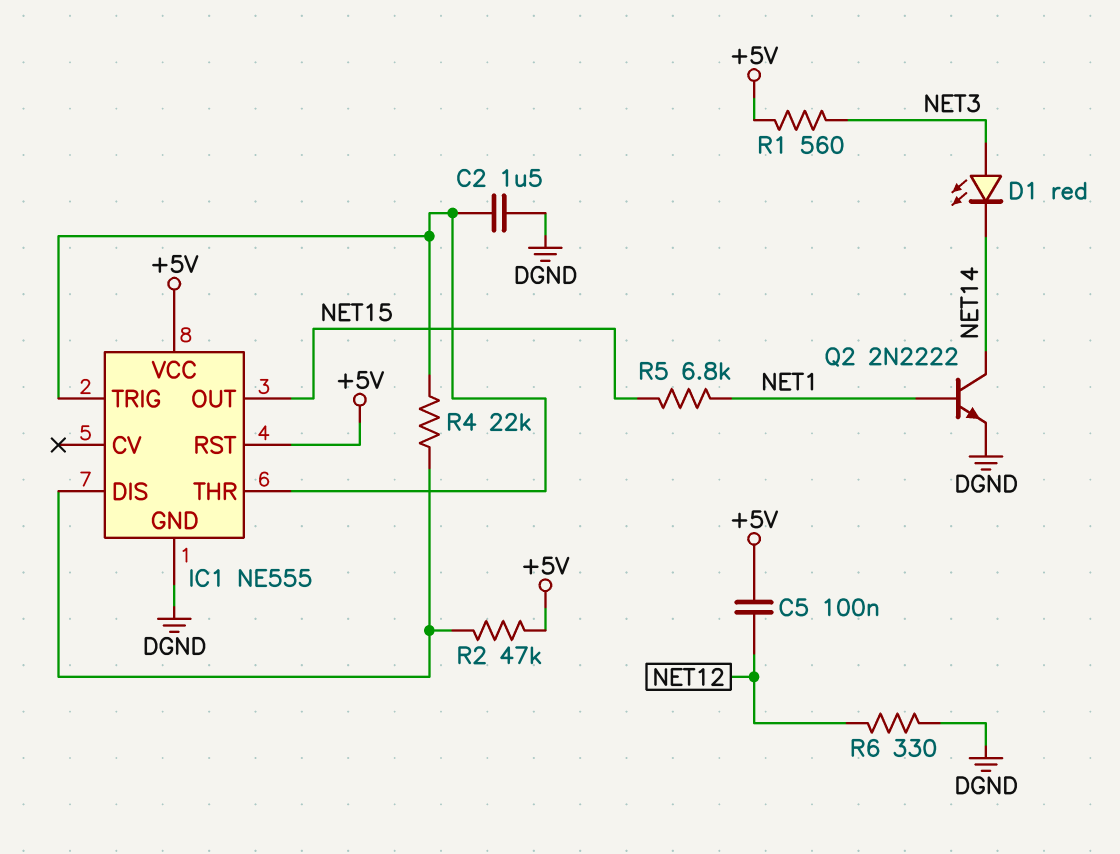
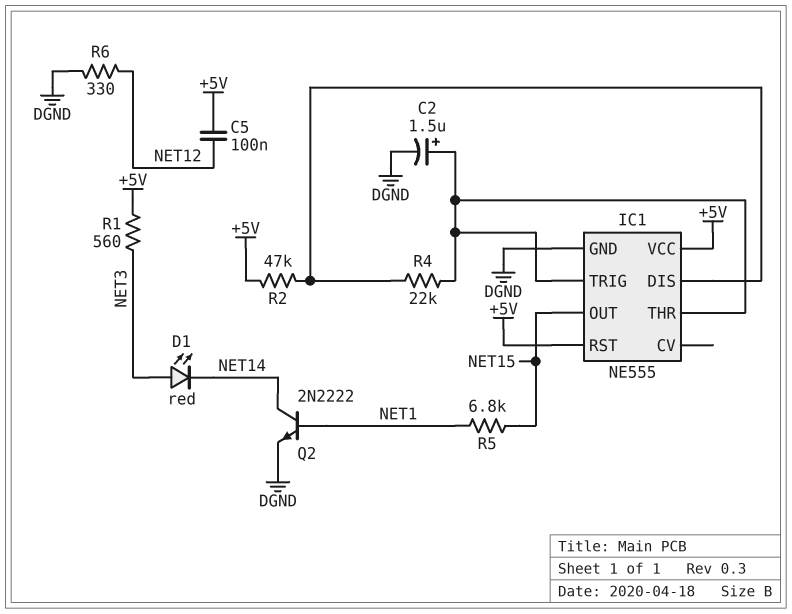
C2: 1.5uF (DGND, IC1/THR) -> 1.5uF (plus IC1/THR, minus DGND)

